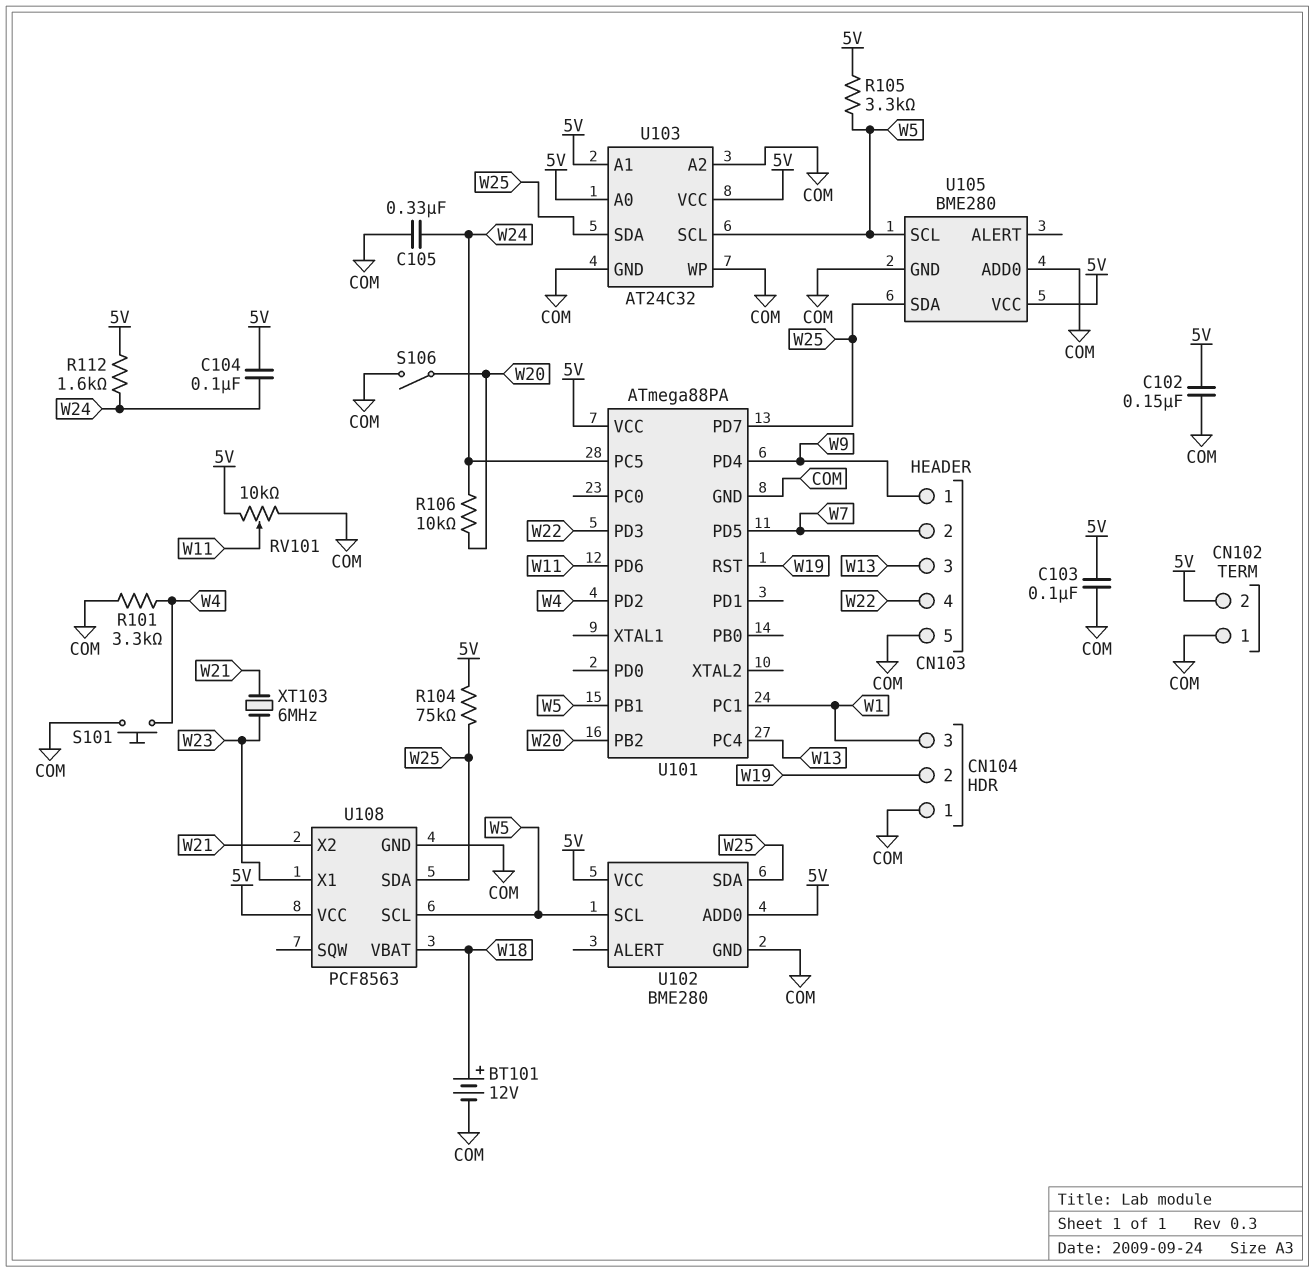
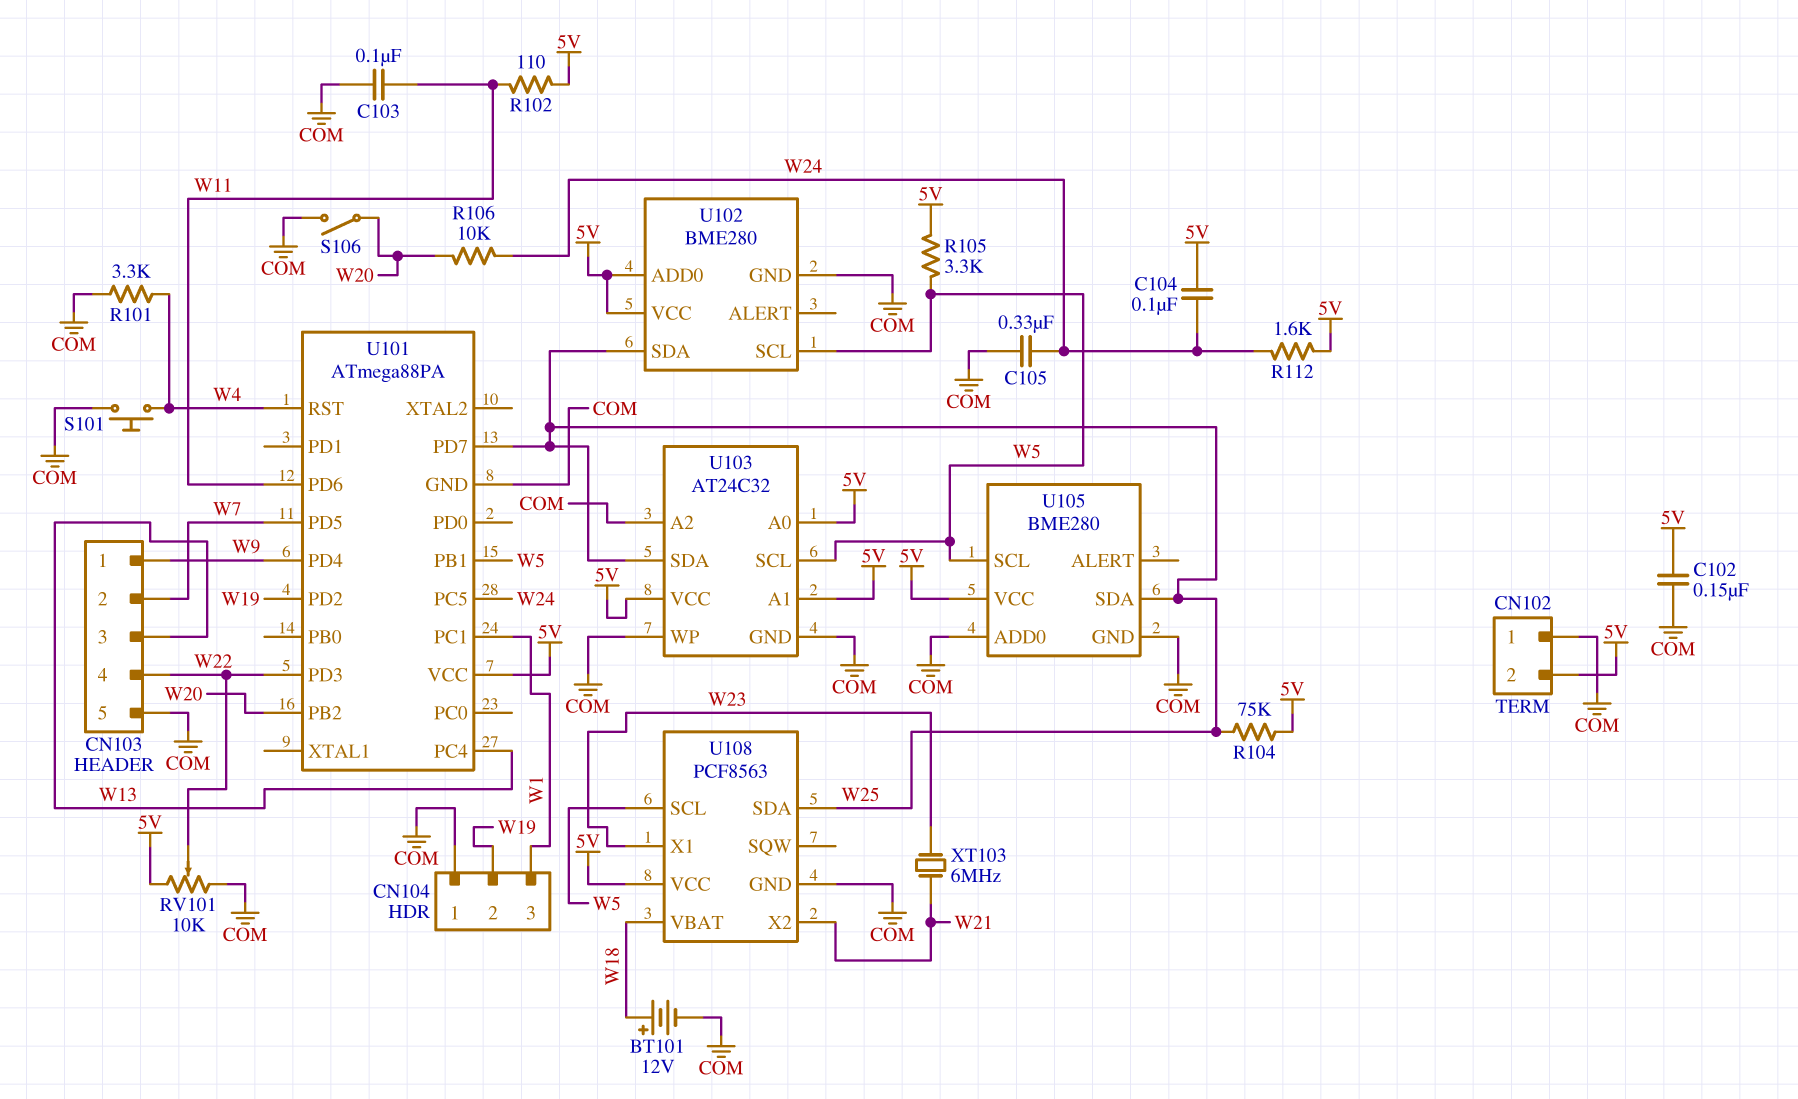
C103: 100nF (5V, COM) -> 100nF (COM, W11)
R102: none -> 110 (5V, W11)
RV101: 10k (5V, COM, wiper W11) -> 10k (5V, COM, wiper W22)
U101 pin PD2: W4 -> W19
U101 pin RST: W19 -> W4

